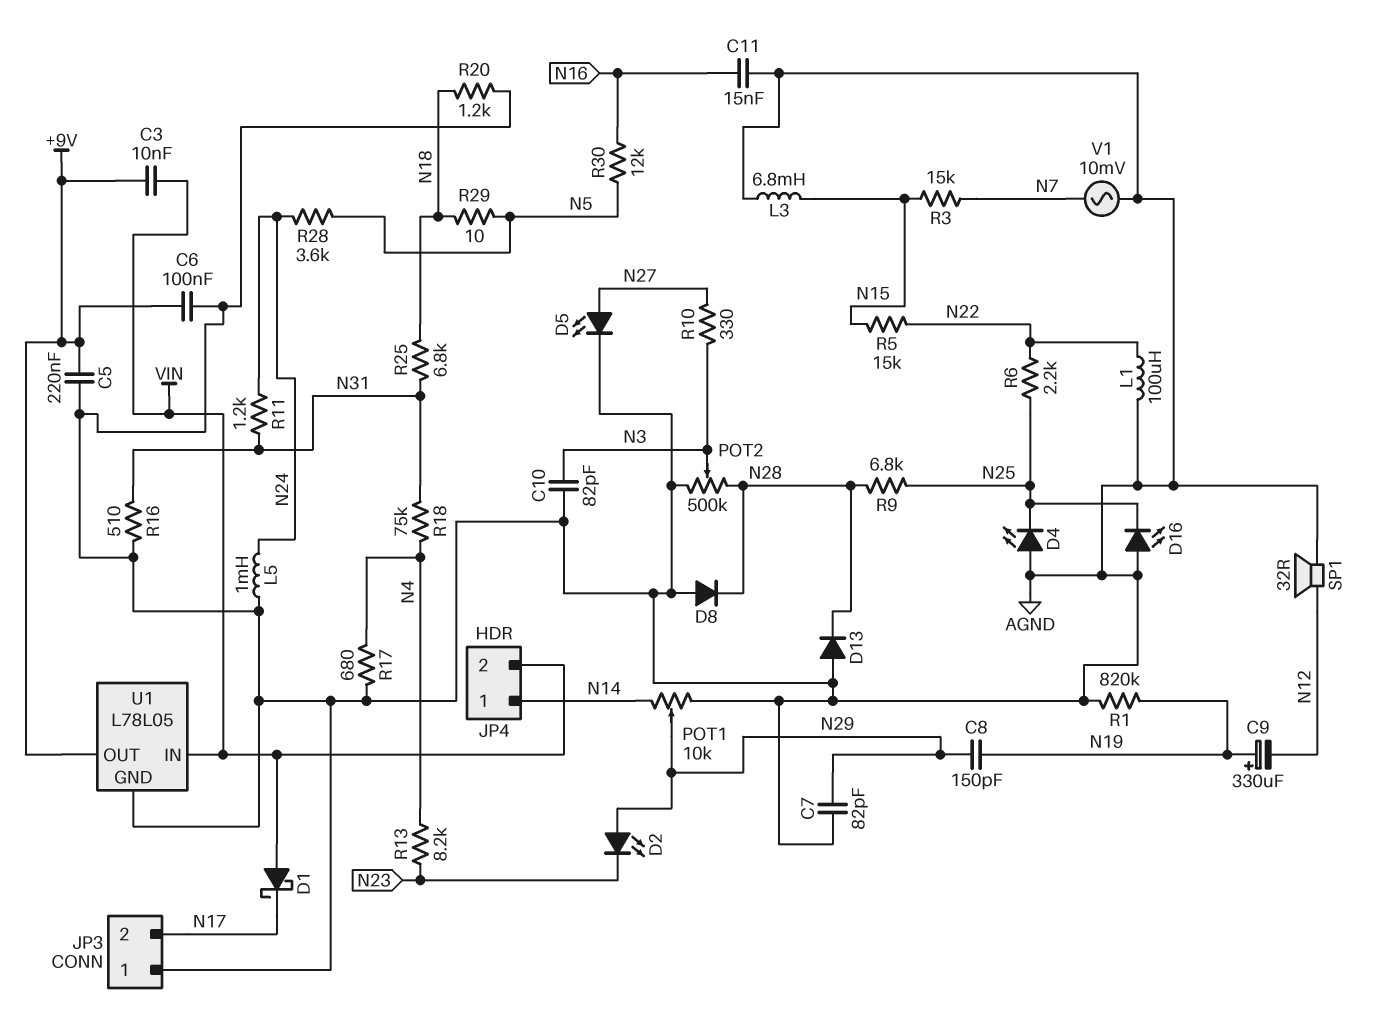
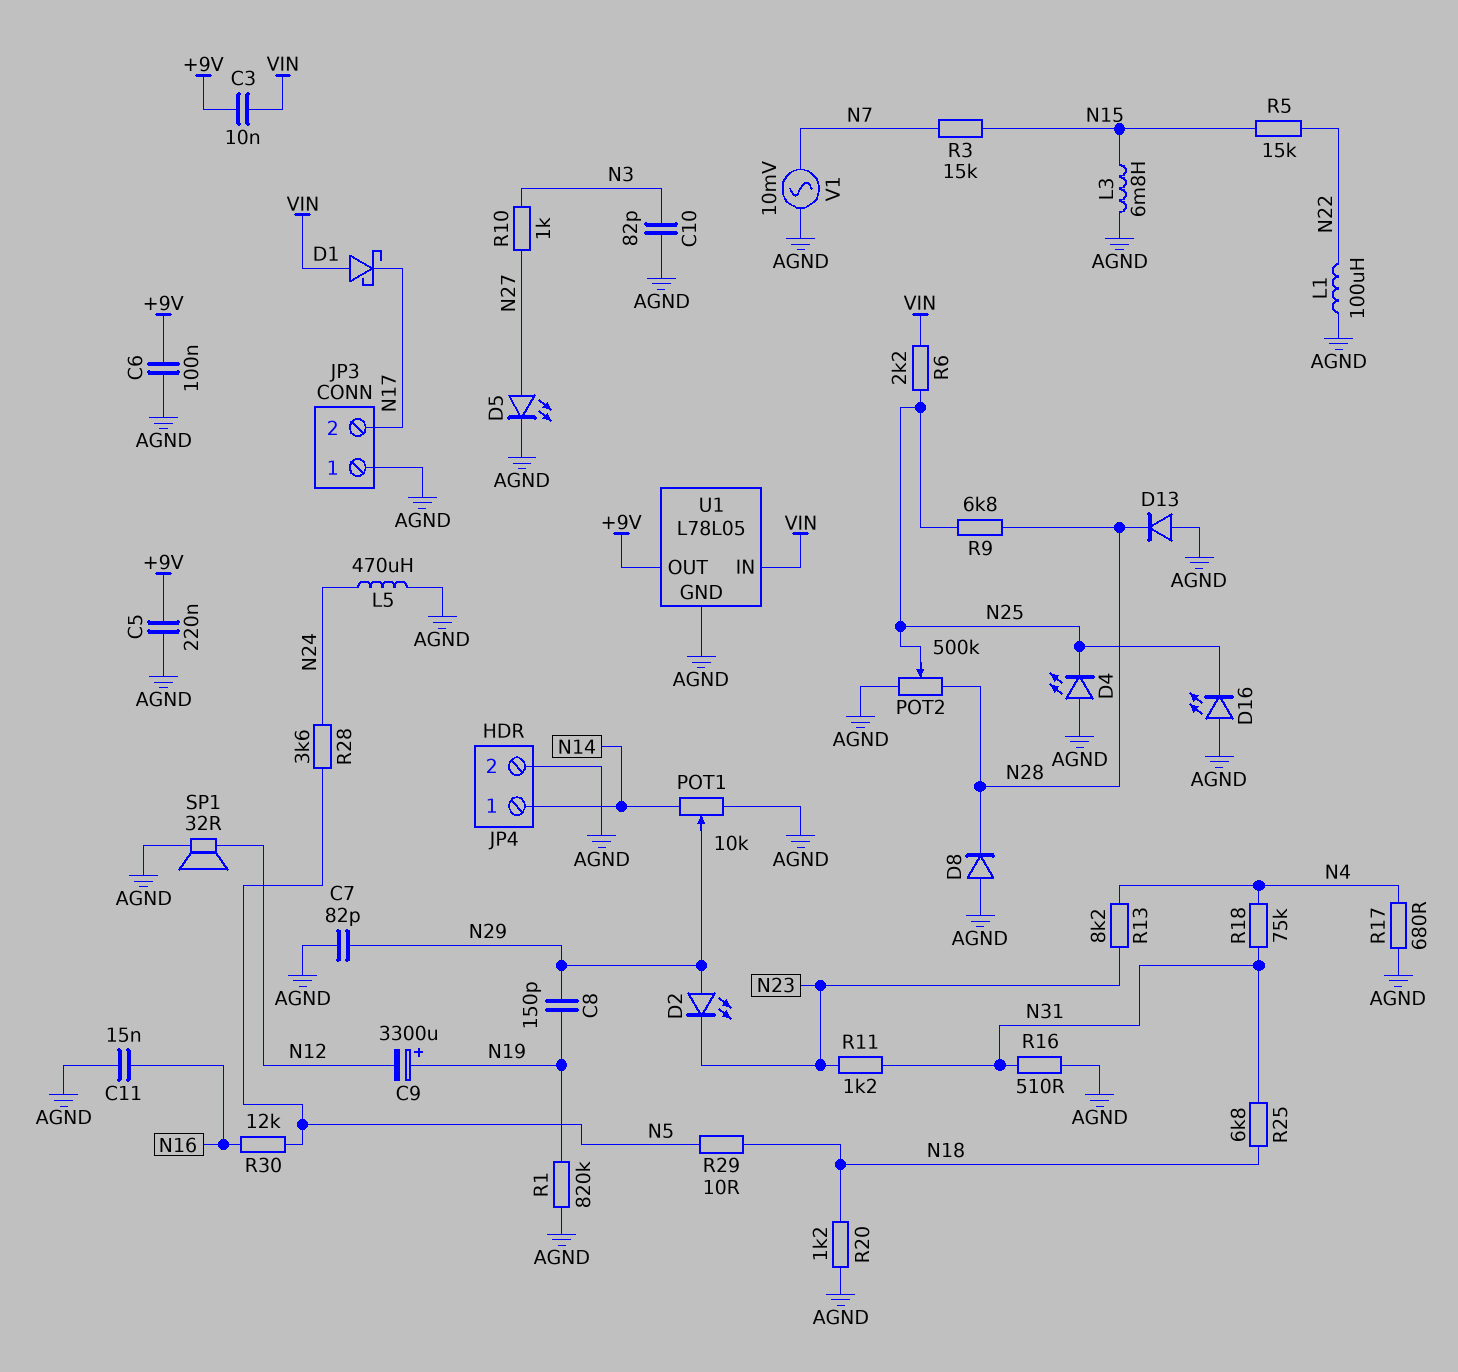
C9: 330uF (plus N19, minus N12) -> 3300uF (plus N19, minus N12)
JP4 pin 2: VIN -> AGND
L5: 1mH (AGND, N24) -> 470uH (AGND, N24)
POT2: 500k (AGND, N28, wiper N3) -> 500k (AGND, N28, wiper N25)
R6: 2.2k (N22, N25) -> 2.2k (N25, VIN)
R10: 330 (N3, N27) -> 1k (N3, N27)
R11: 1.2k (N24, N31) -> 1.2k (N23, N31)

